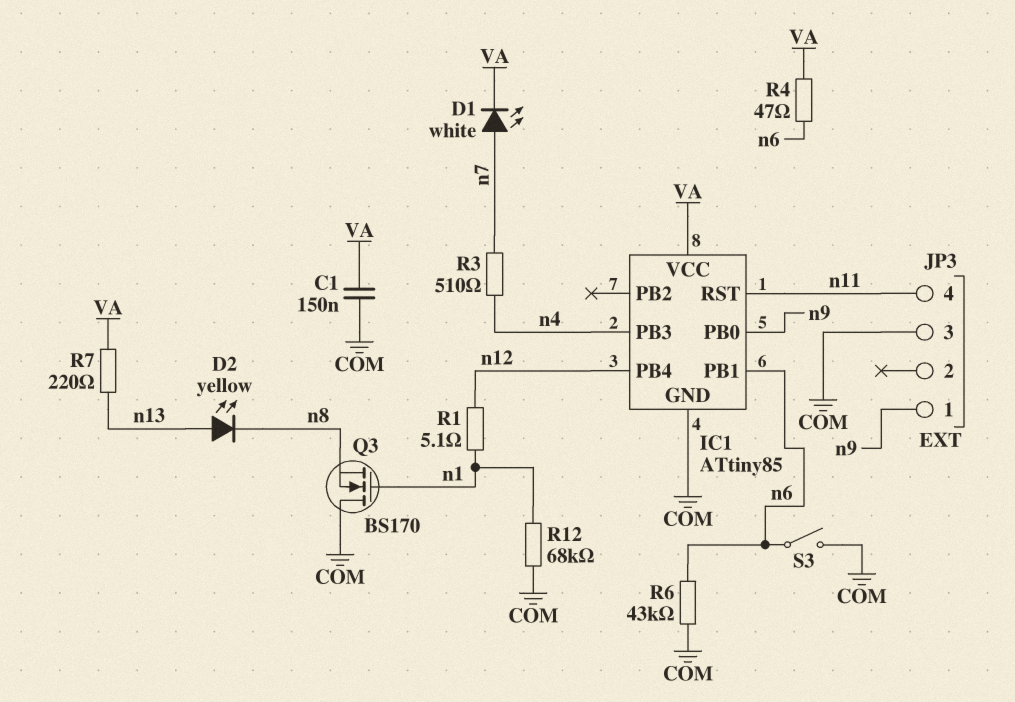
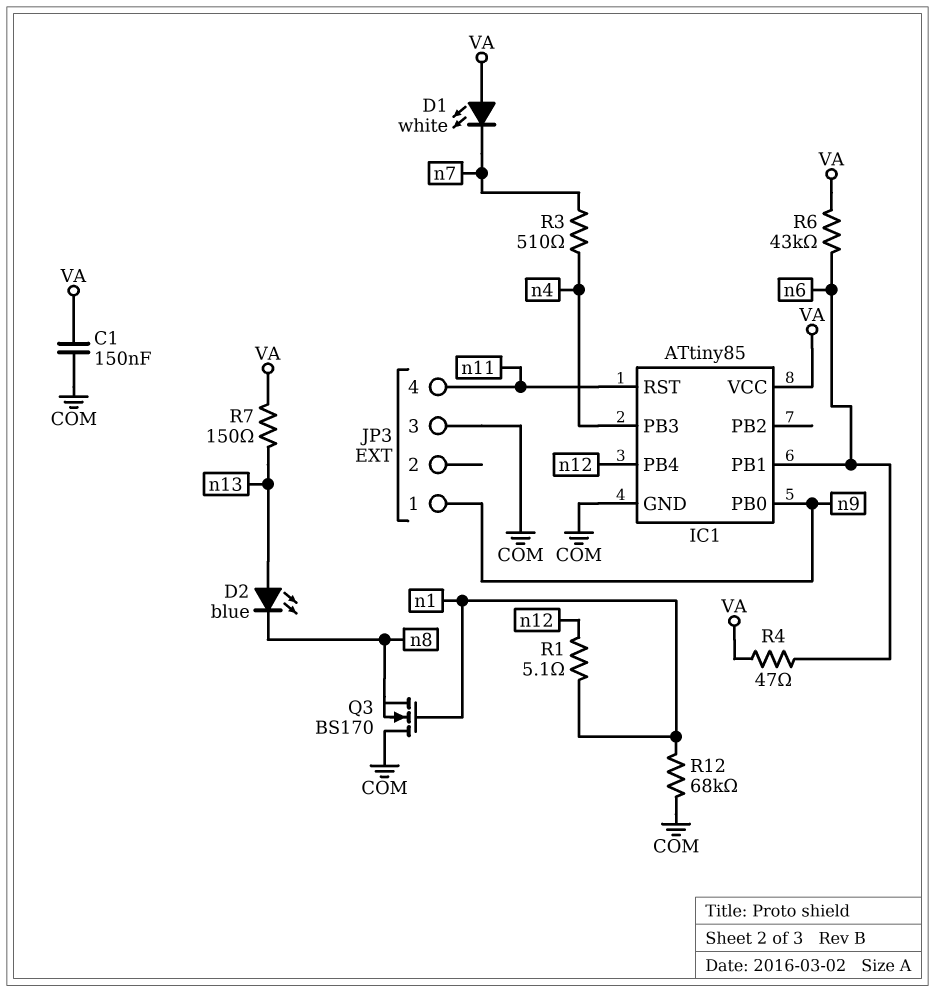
D1: LED white (A n7, K VA) -> LED white (A VA, K n7)
D2: LED yellow (A n13, K n8) -> LED blue (A n13, K n8)
R6: 43k (COM, n6) -> 43k (VA, n6)
R7: 220 (VA, n13) -> 150 (VA, n13)
S3: switch (COM, n6) -> none

